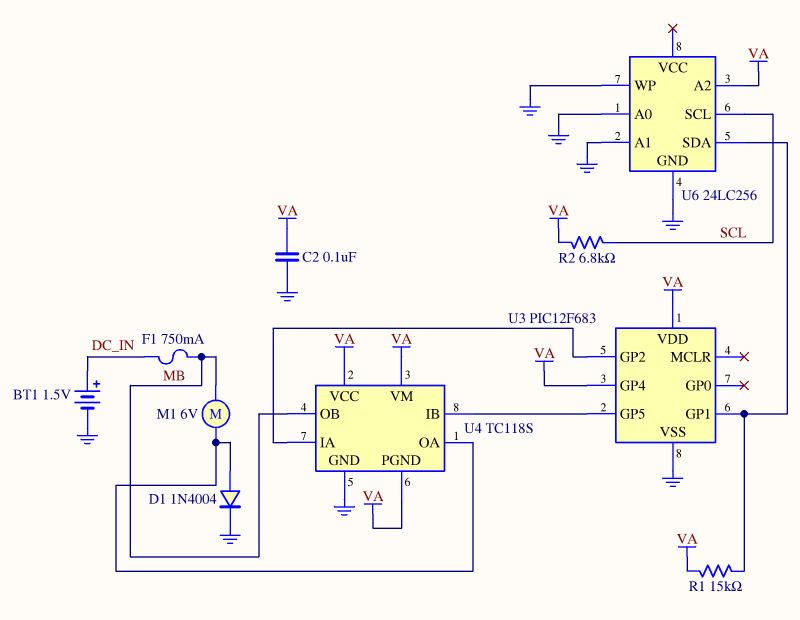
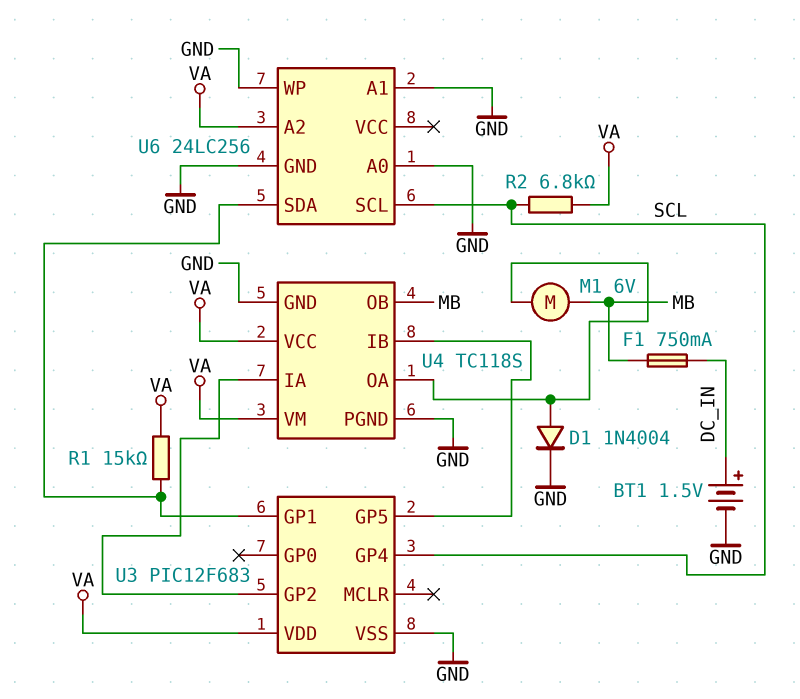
C2: 100nF (GND, VA) -> none
U3 pin GP4: VA -> SCL
U4 pin PGND: VA -> GND

